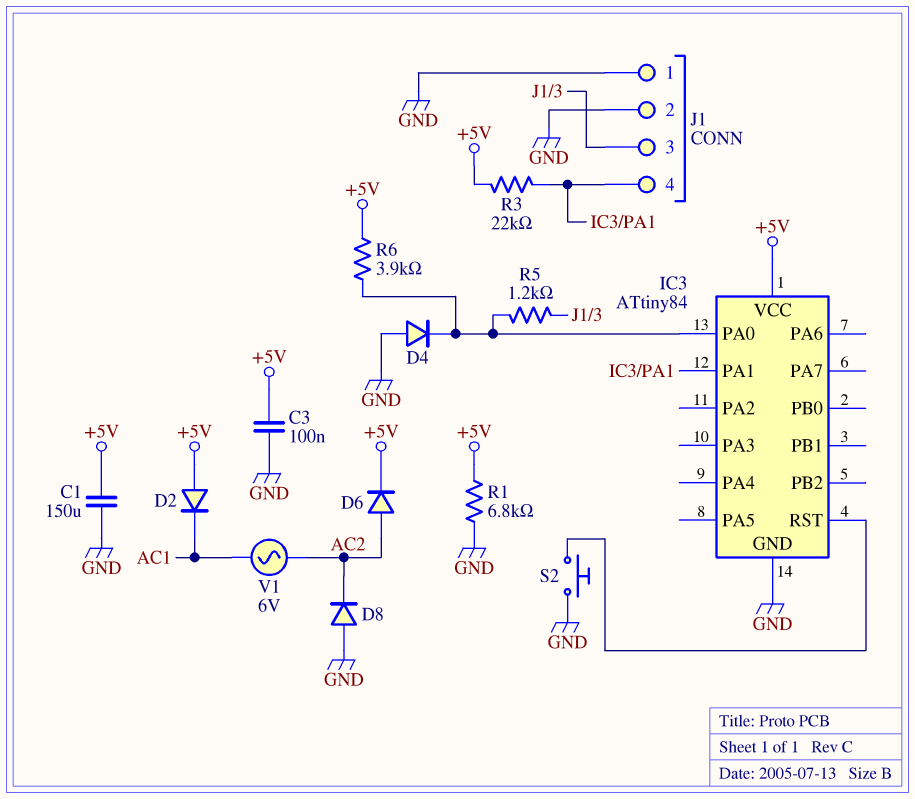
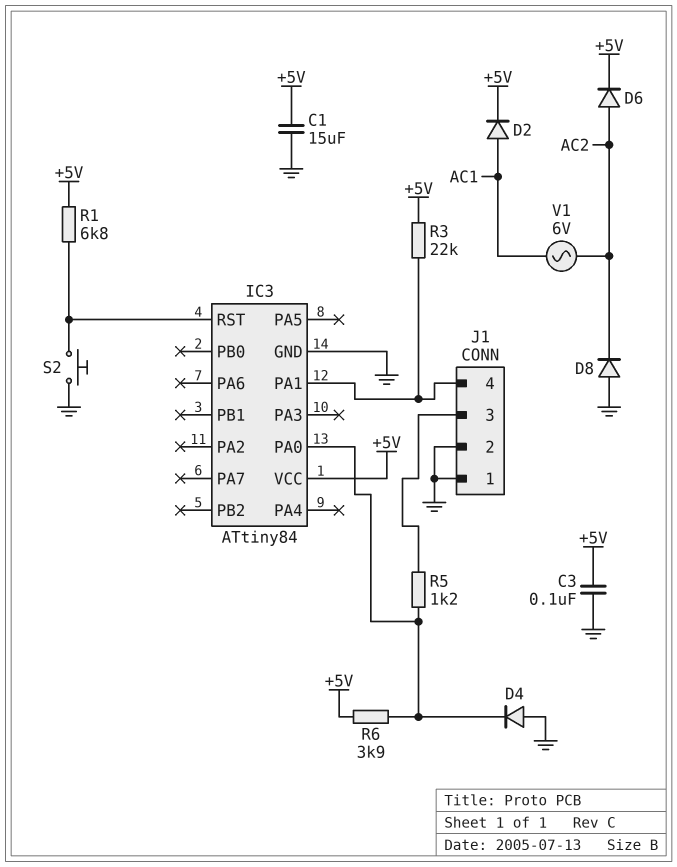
C1: 150uF (+5V, GND) -> 15uF (+5V, GND)
D2: diode (A +5V, K AC1) -> diode (A AC1, K +5V)
R1: 6.8k (+5V, GND) -> 6.8k (+5V, IC3/RST)

